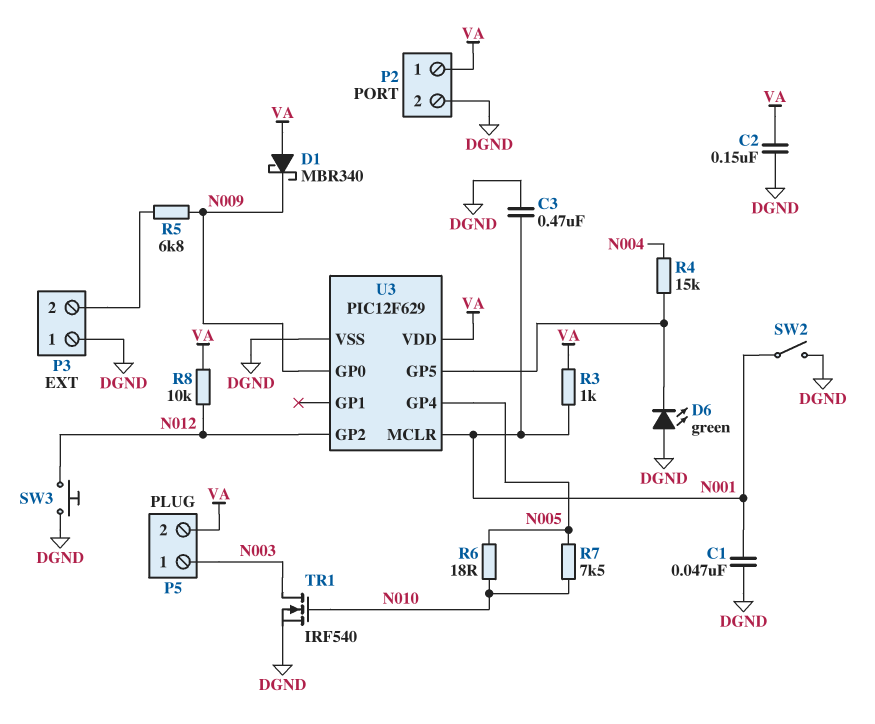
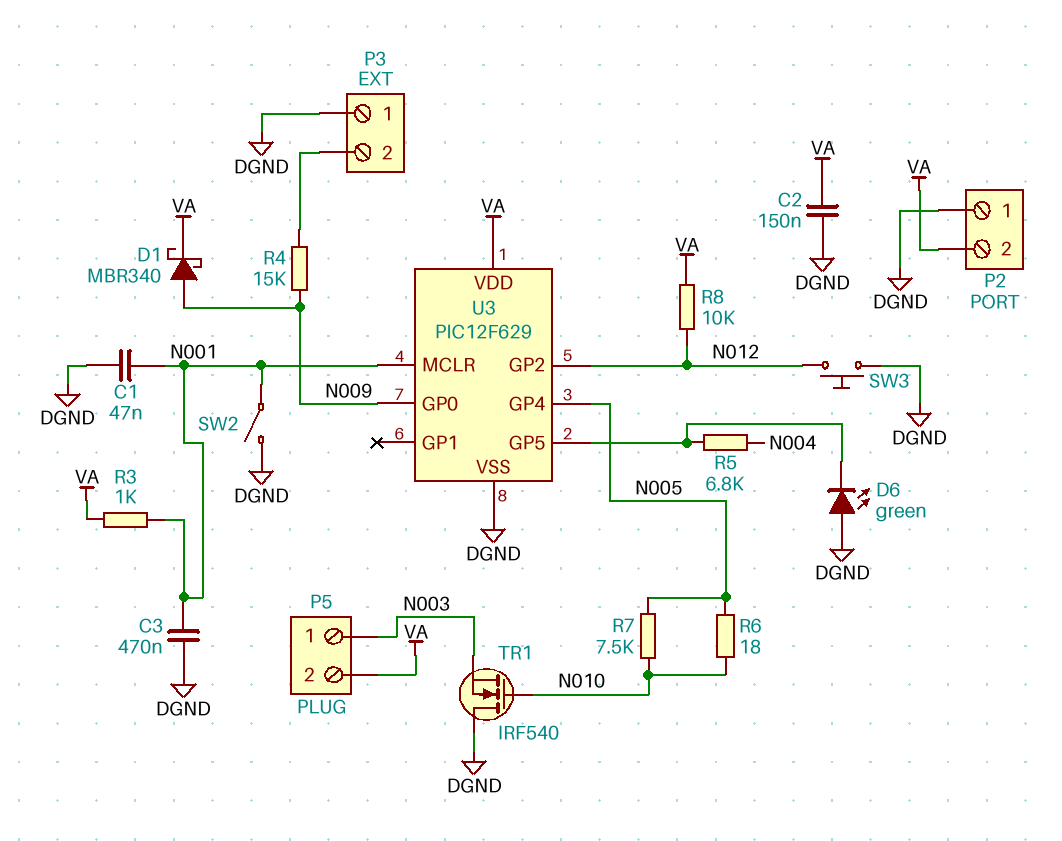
D1: schottky MBR340 (A VA, K N009) -> schottky MBR340 (A N009, K VA)
P2 pin 1: VA -> DGND
P2 pin 2: DGND -> VA
R4: 15k (N004, U3/GP5) -> 15k (N009, P3/2)
R5: 6.8k (N009, P3/2) -> 6.8k (N004, U3/GP5)
TR1: NMOS IRF540 (G N010, D N003, S DGND) -> NMOS IRF540 (G N010, D DGND, S N003)

